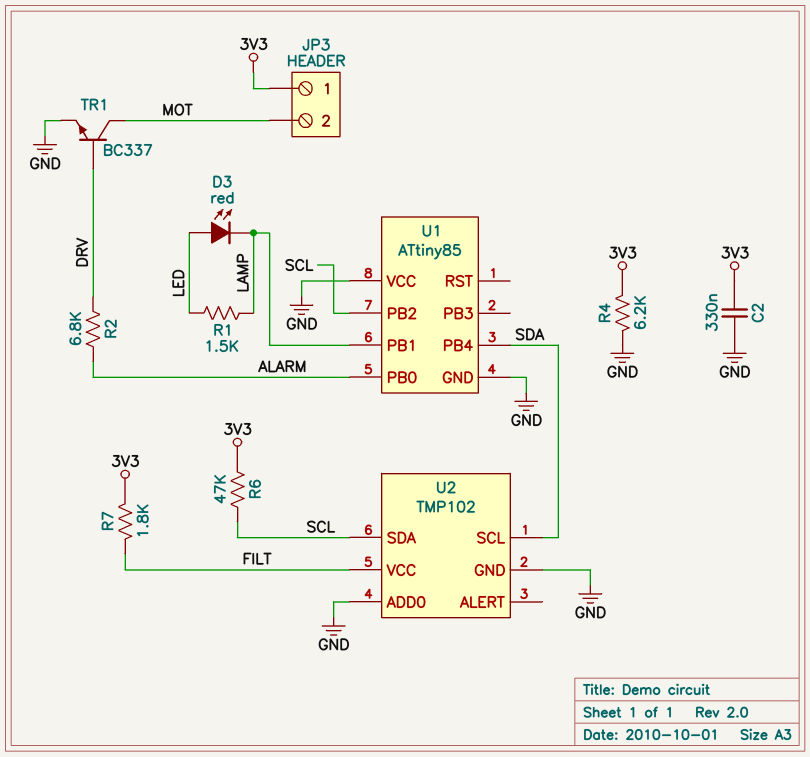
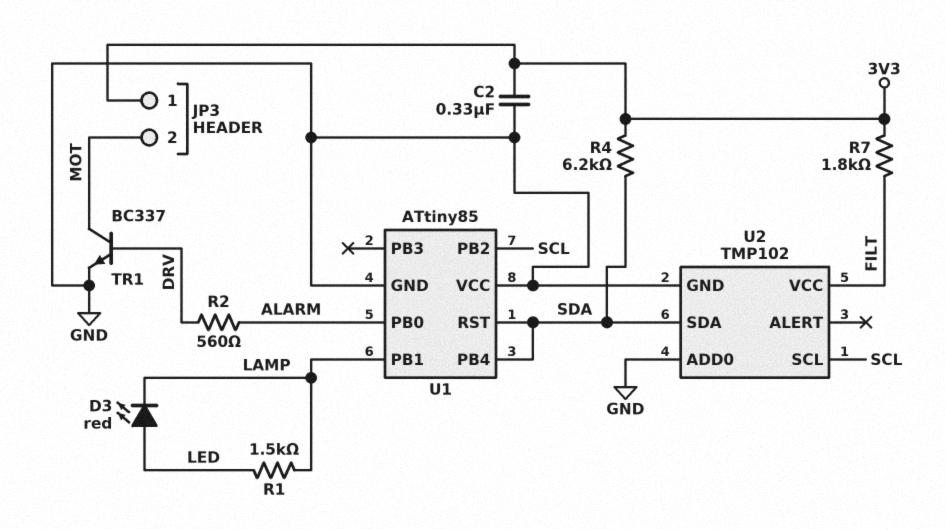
R2: 6.8k (ALARM, DRV) -> 560 (ALARM, DRV)
R4: 6.2k (3V3, GND) -> 6.2k (3V3, SDA)
R6: 47k (3V3, SCL) -> none
U1 pin RST: none -> SDA
U2 pin SCL: SDA -> SCL
U2 pin SDA: SCL -> SDA

